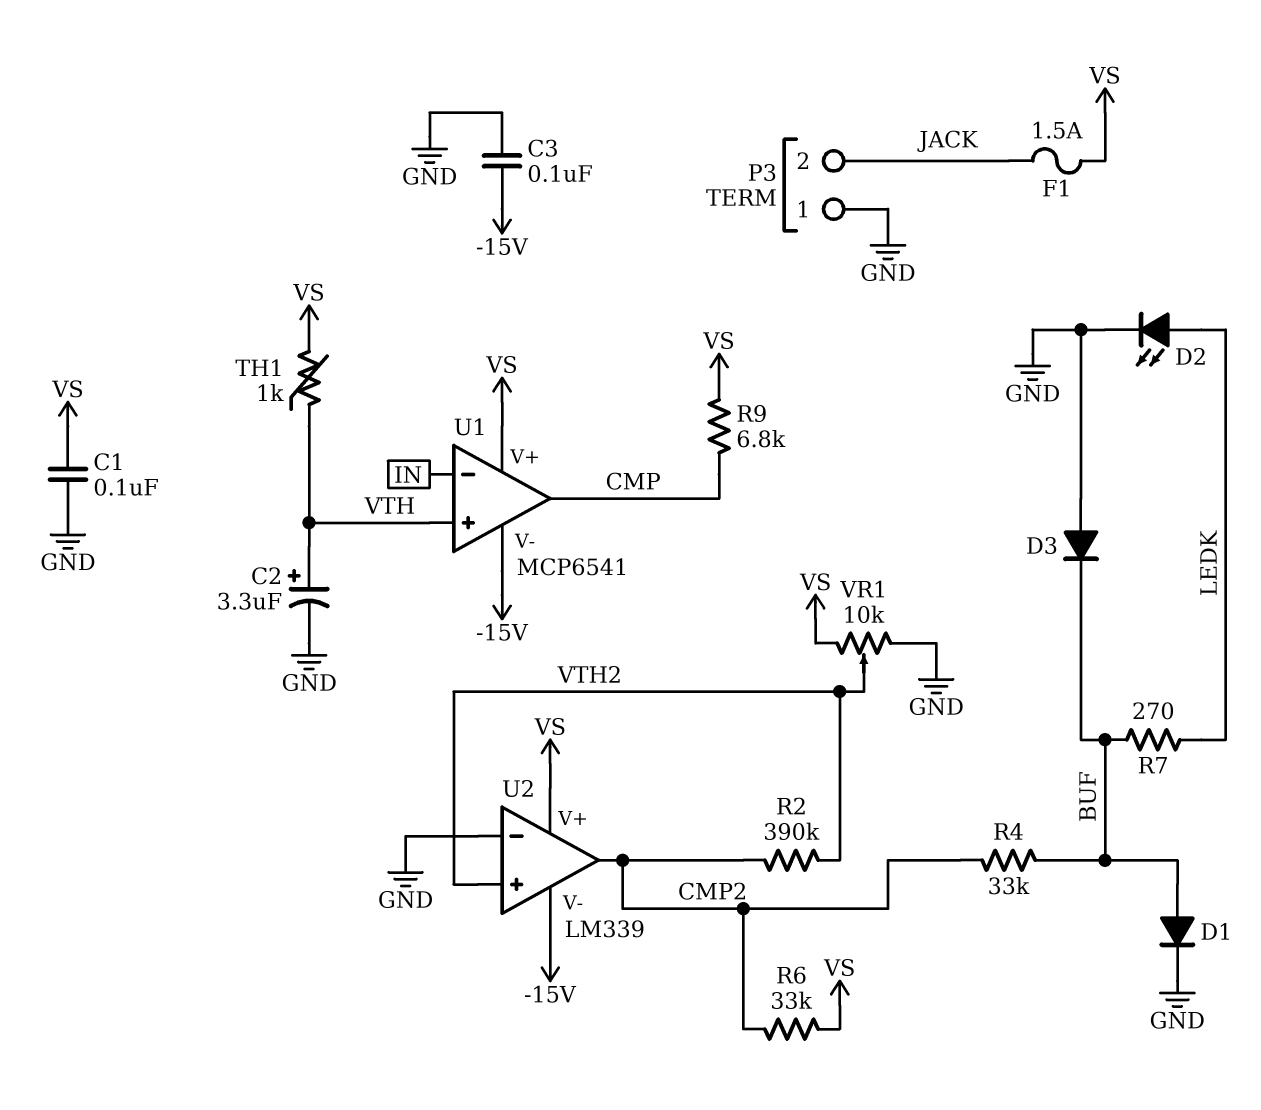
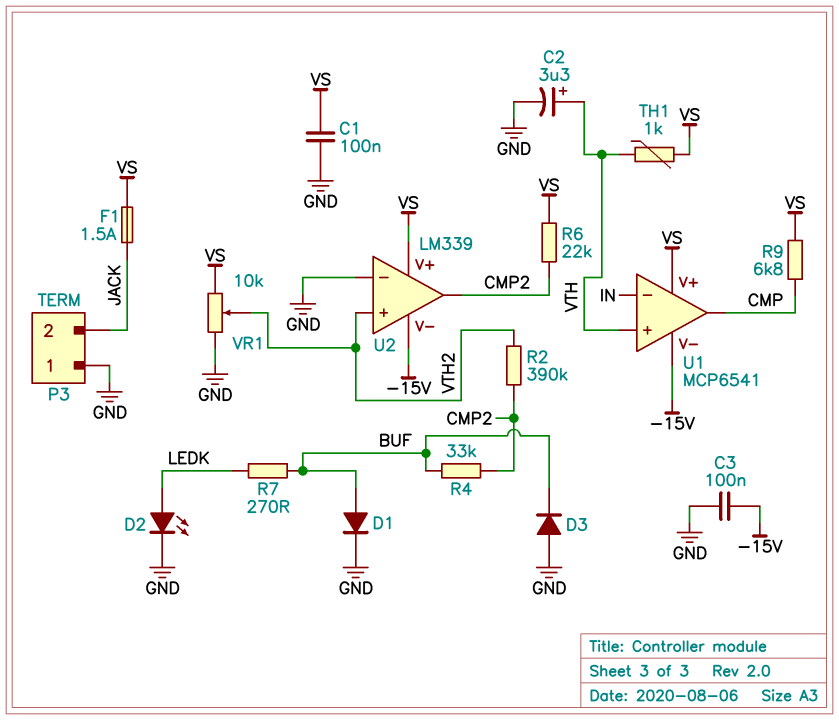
R6: 33k (CMP2, VS) -> 22k (CMP2, VS)

